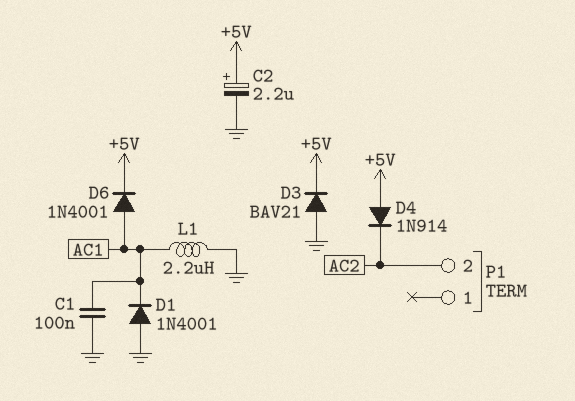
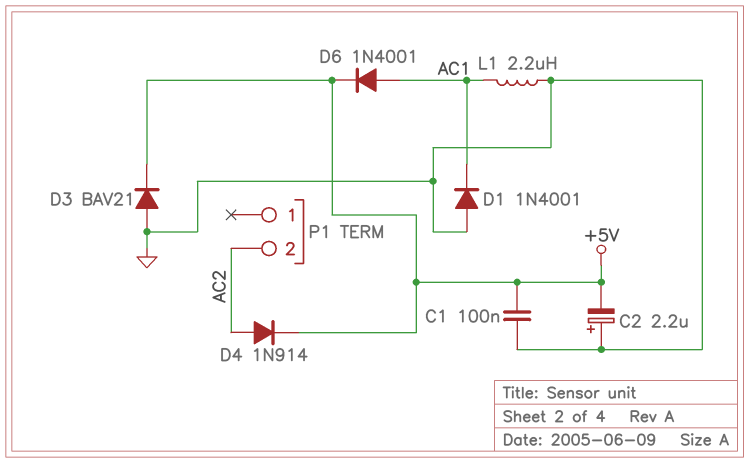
C1: 100nF (AC1, GND) -> 100nF (+5V, GND)
C2: 2.2uF (plus +5V, minus GND) -> 2.2uF (plus GND, minus +5V)
D4: diode 1N914 (A +5V, K AC2) -> diode 1N914 (A AC2, K +5V)

